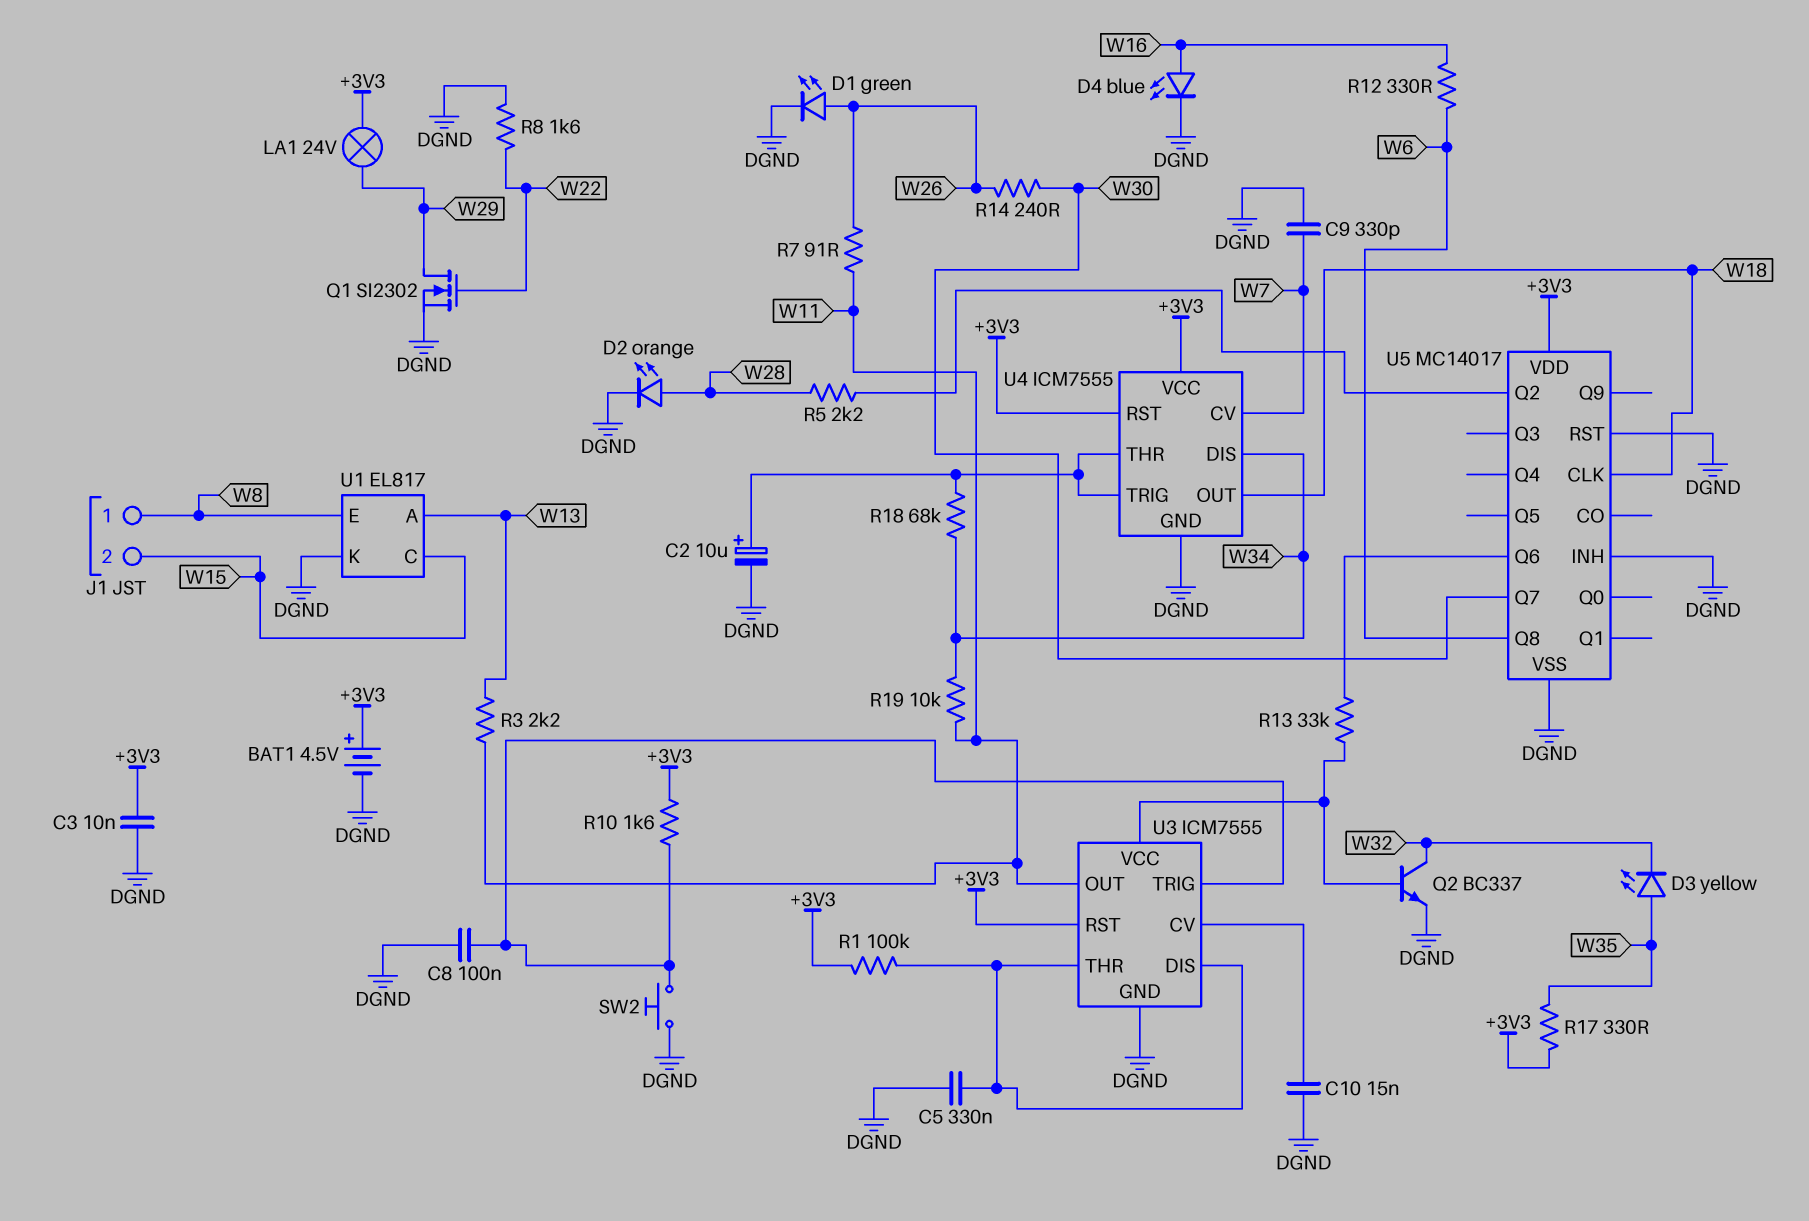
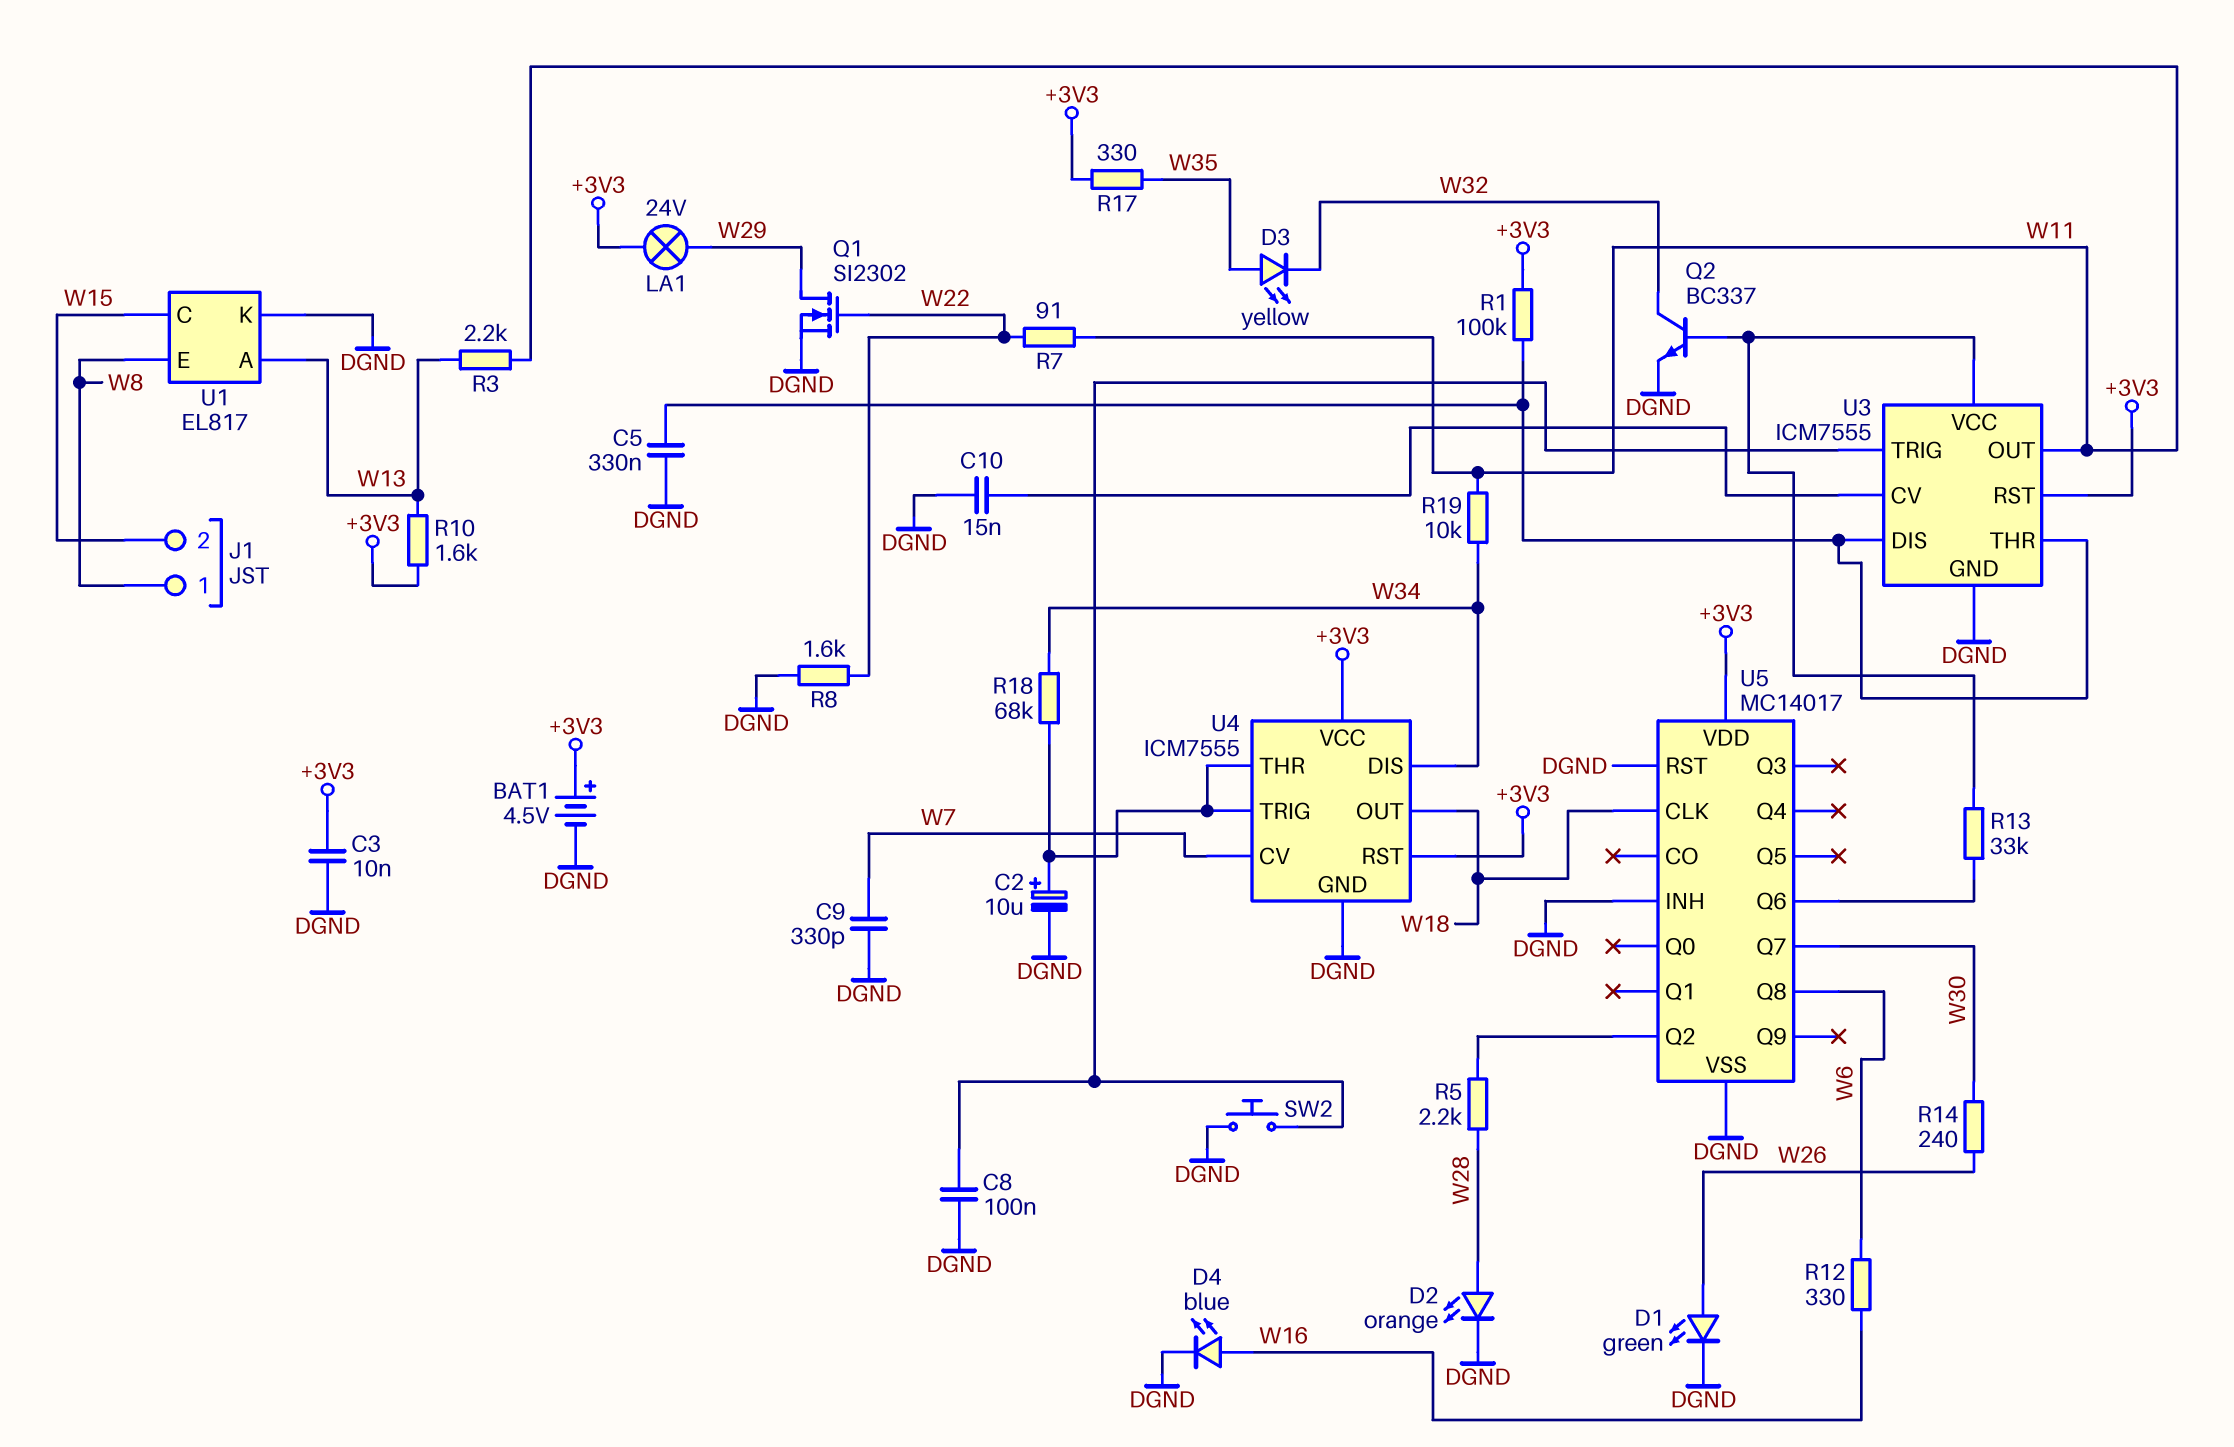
R7: 91 (W11, W26) -> 91 (W11, W22)
R10: 1.6k (+3V3, U3/TRIG) -> 1.6k (+3V3, W13)

